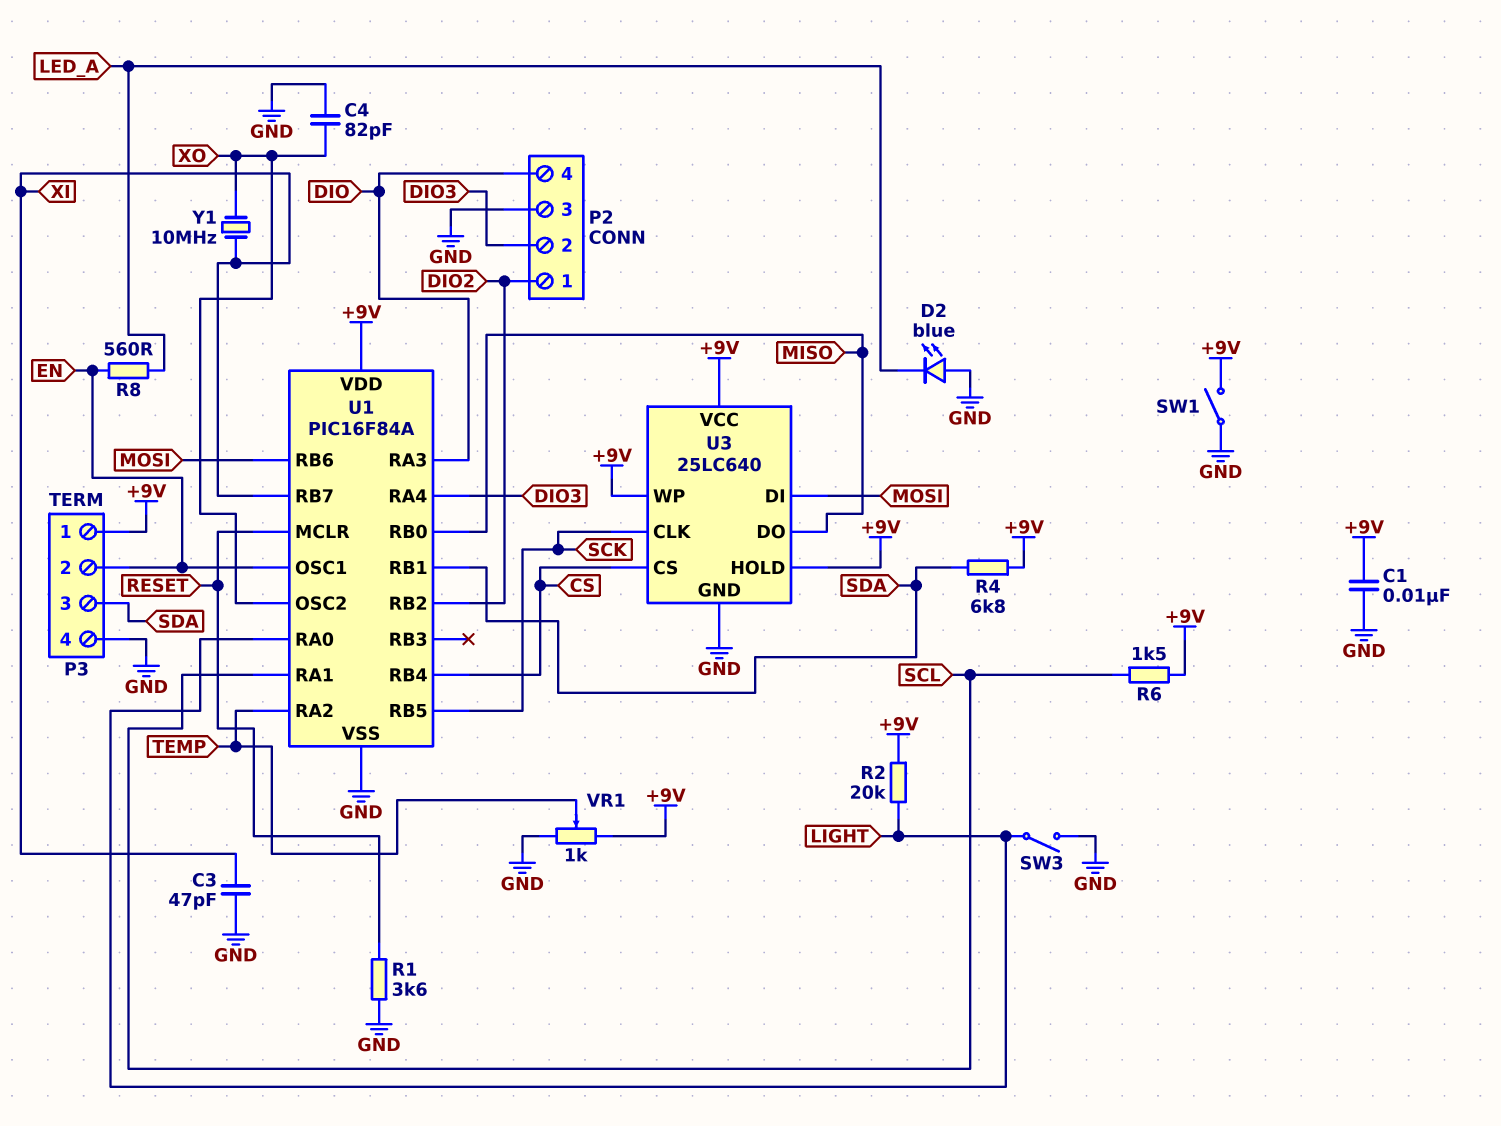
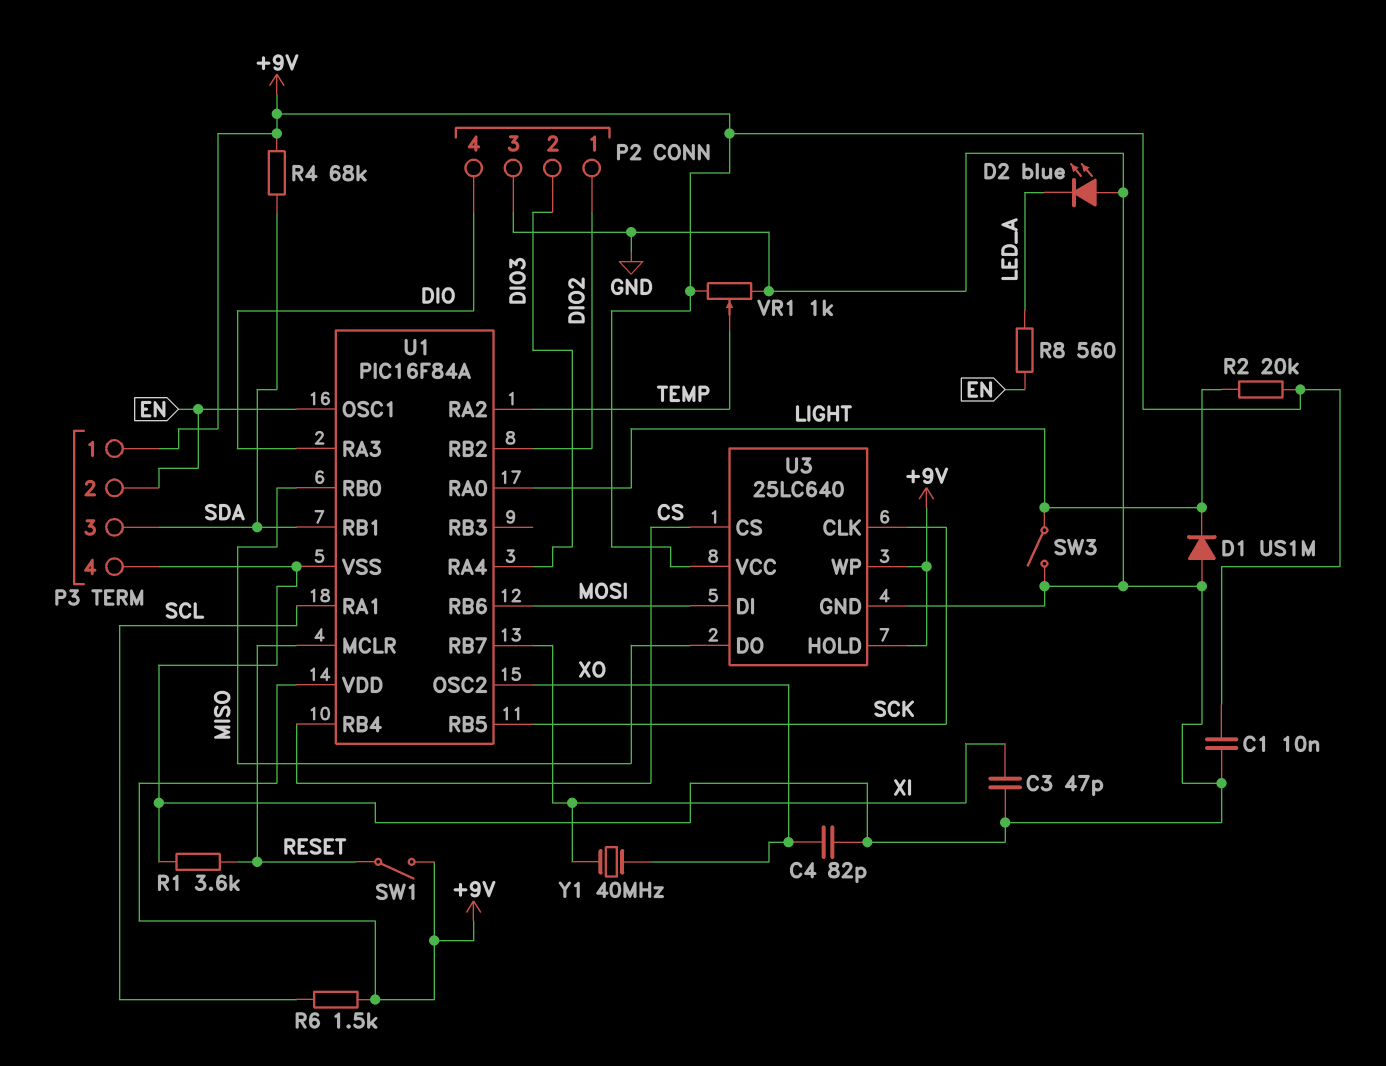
D1: none -> diode US1M (A GND, K LIGHT)
R4: 6.8k (+9V, SDA) -> 68k (+9V, SDA)
SW1: switch (+9V, GND) -> switch (+9V, RESET)
Y1: 10MHz (XI, XO) -> 40MHz (XI, XO)

